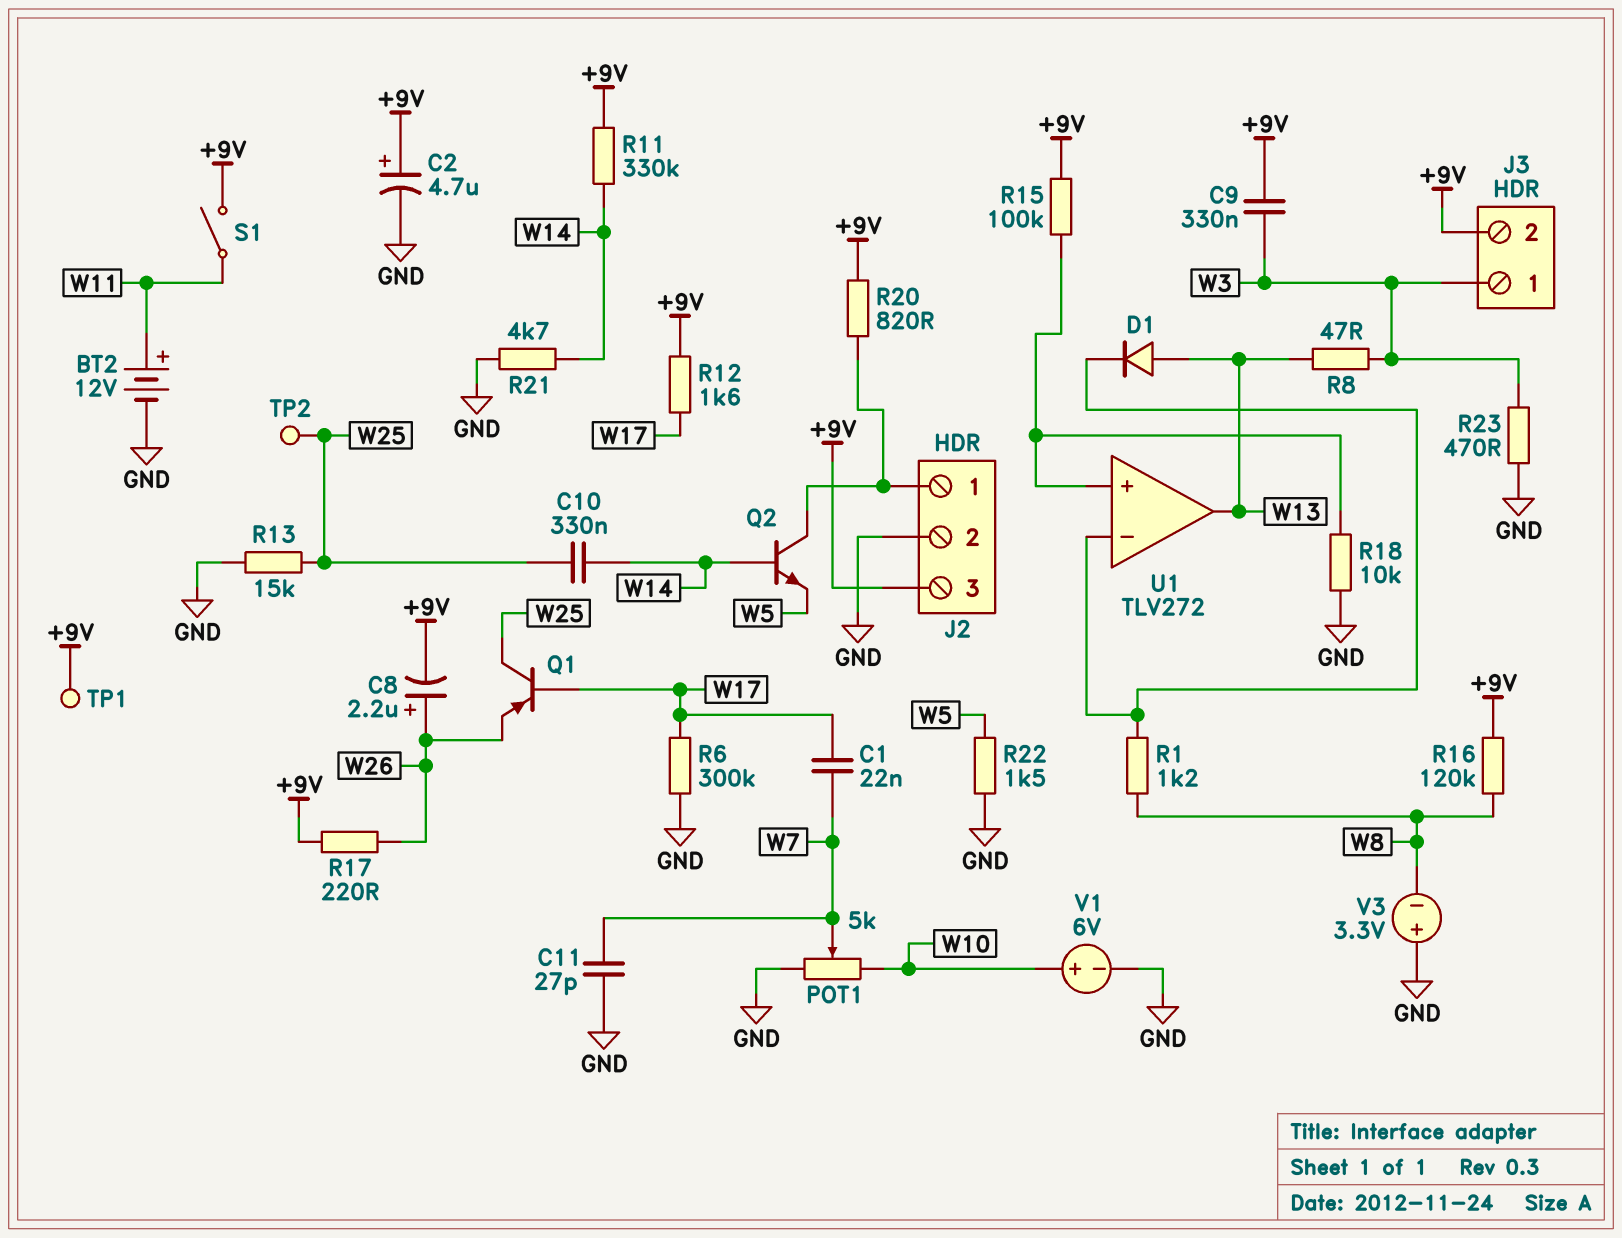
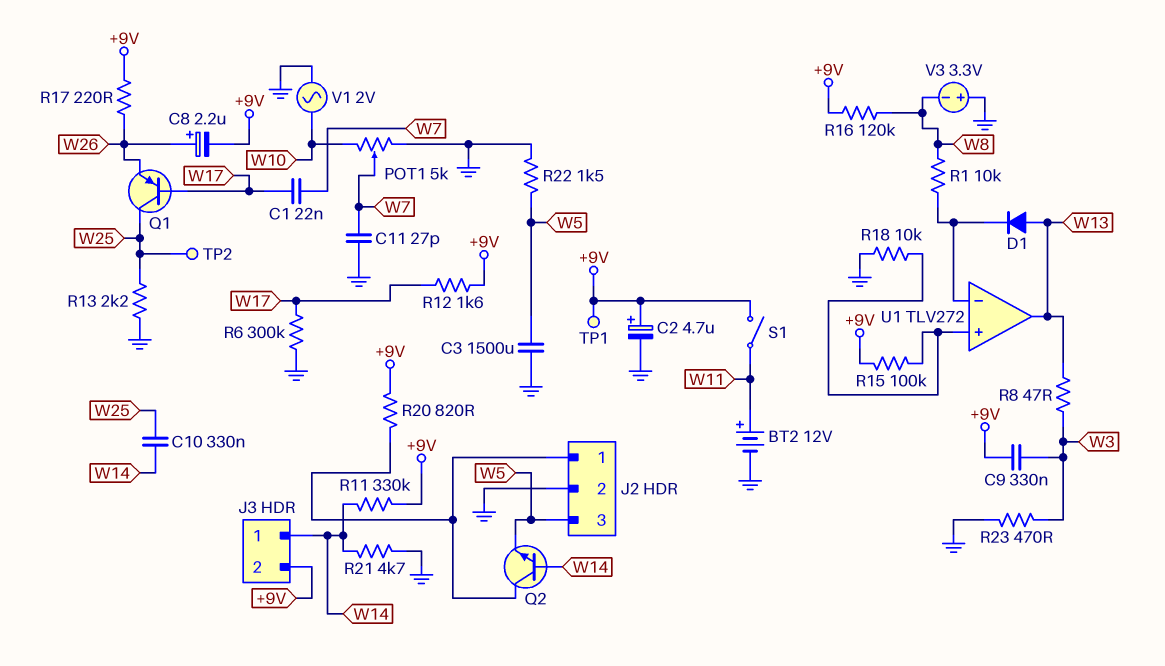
C3: none -> 1500uF (GND, W5)
J2 pin 3: +9V -> W5
J3 pin 1: W3 -> W14
R1: 1.2k (U1/in-, W8) -> 10k (U1/in-, W8)
R13: 15k (GND, W25) -> 2.2k (GND, W25)
V1: 6V (plus W10, minus GND) -> AC 2V (GND, W10)

